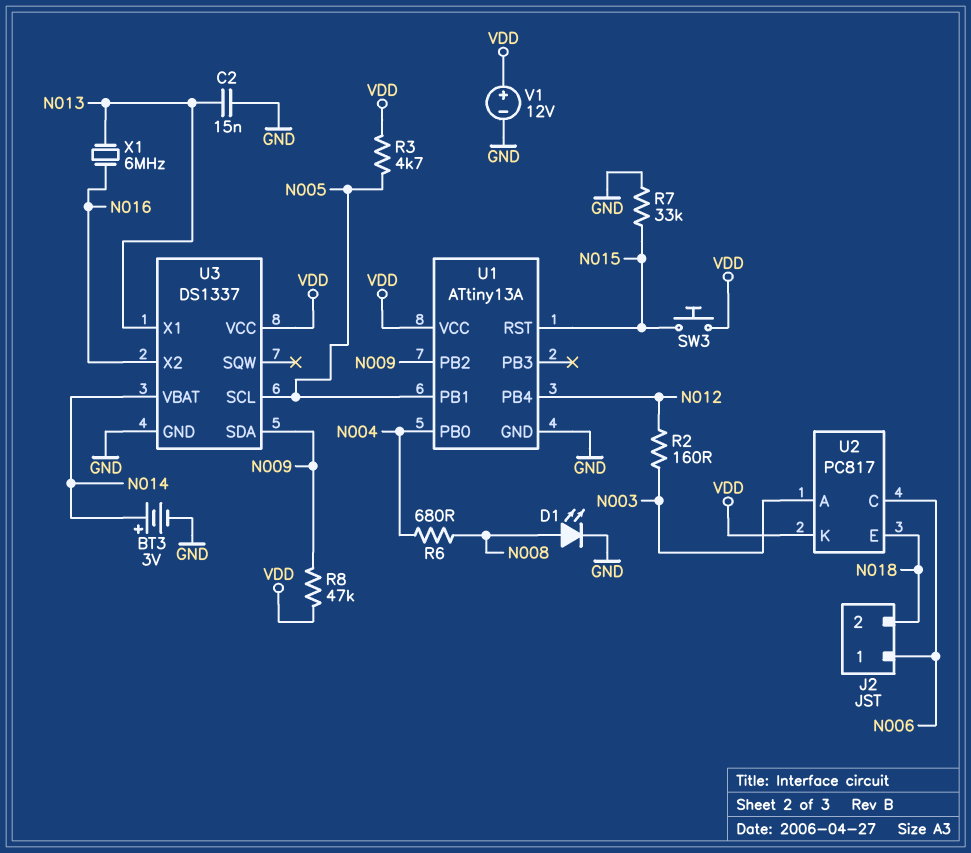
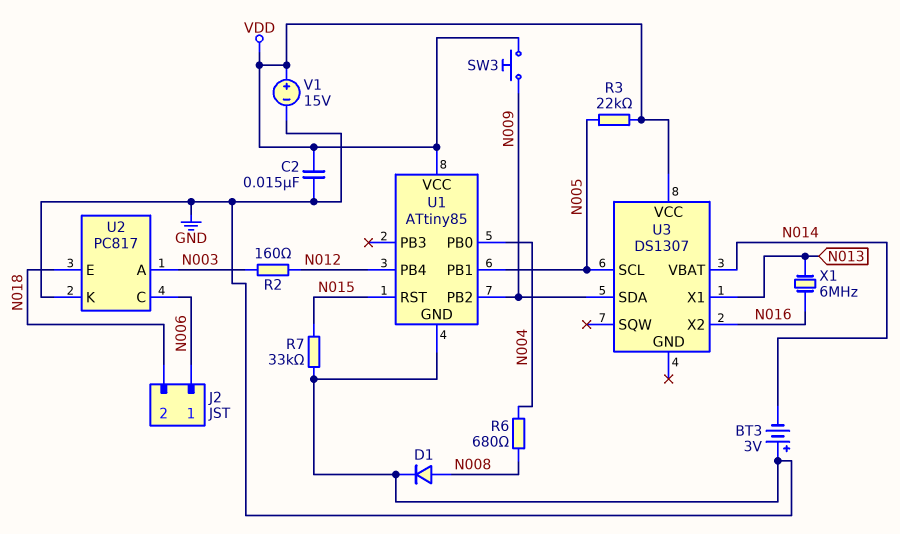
BT3: 3V (plus N014, minus GND) -> 3V (plus GND, minus N014)
C2: 15nF (GND, N013) -> 15nF (GND, VDD)
D1: LED (A N008, K GND) -> diode (A N008, K GND)
R3: 4.7k (N005, VDD) -> 22k (N005, VDD)
R8: 47k (N009, VDD) -> none
SW3: button (N015, VDD) -> button (N009, VDD)
U1: ATtiny13A -> ATtiny85
U2 pin K: VDD -> GND
U3: DS1337 -> DS1307
U3 pin GND: GND -> none
V1: 12V (plus VDD, minus GND) -> 15V (plus VDD, minus GND)

